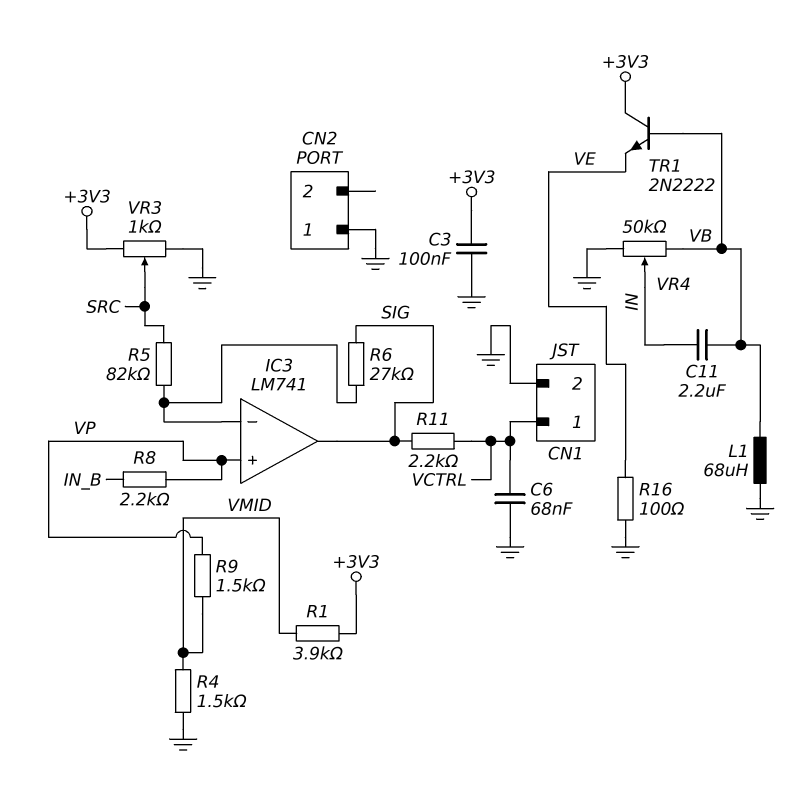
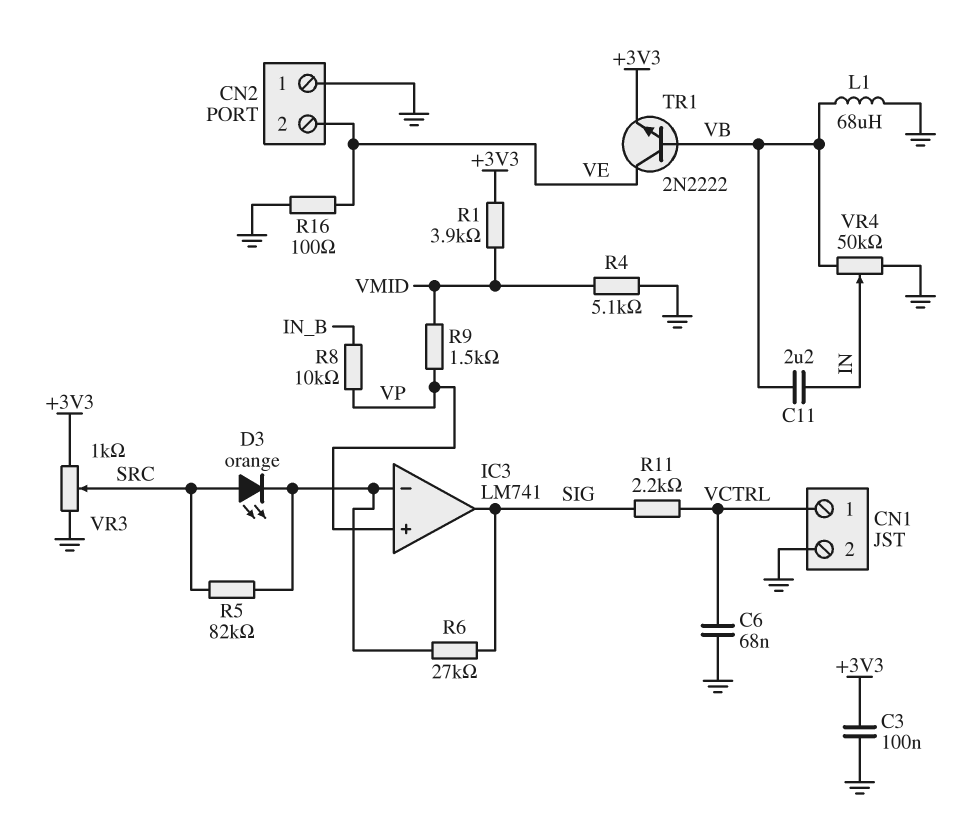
CN2 pin 2: none -> VE
D3: none -> LED orange (A SRC, K IC3/in-)
R4: 1.5k (GND, VMID) -> 5.1k (GND, VMID)
R8: 2.2k (IN_B, VP) -> 10k (IN_B, VP)
TR1: NPN 2N2222 (B VB, C +3V3, E VE) -> NPN 2N2222 (B VB, C VE, E +3V3)

